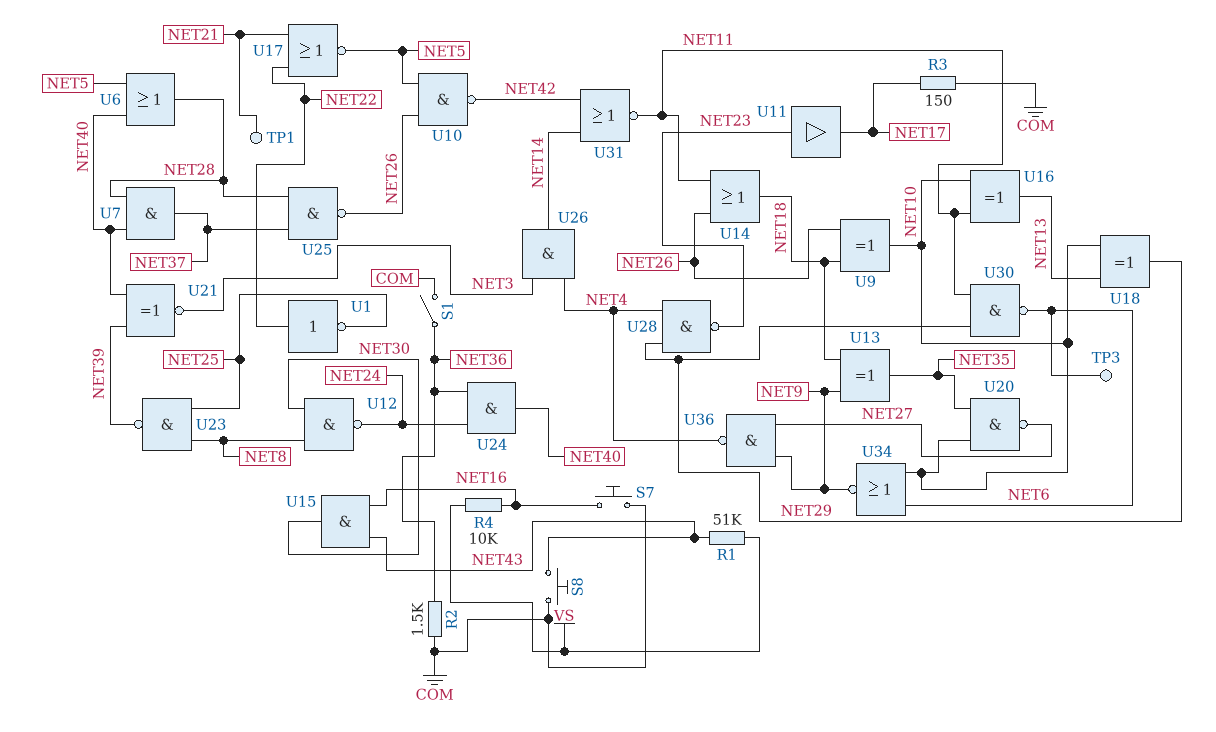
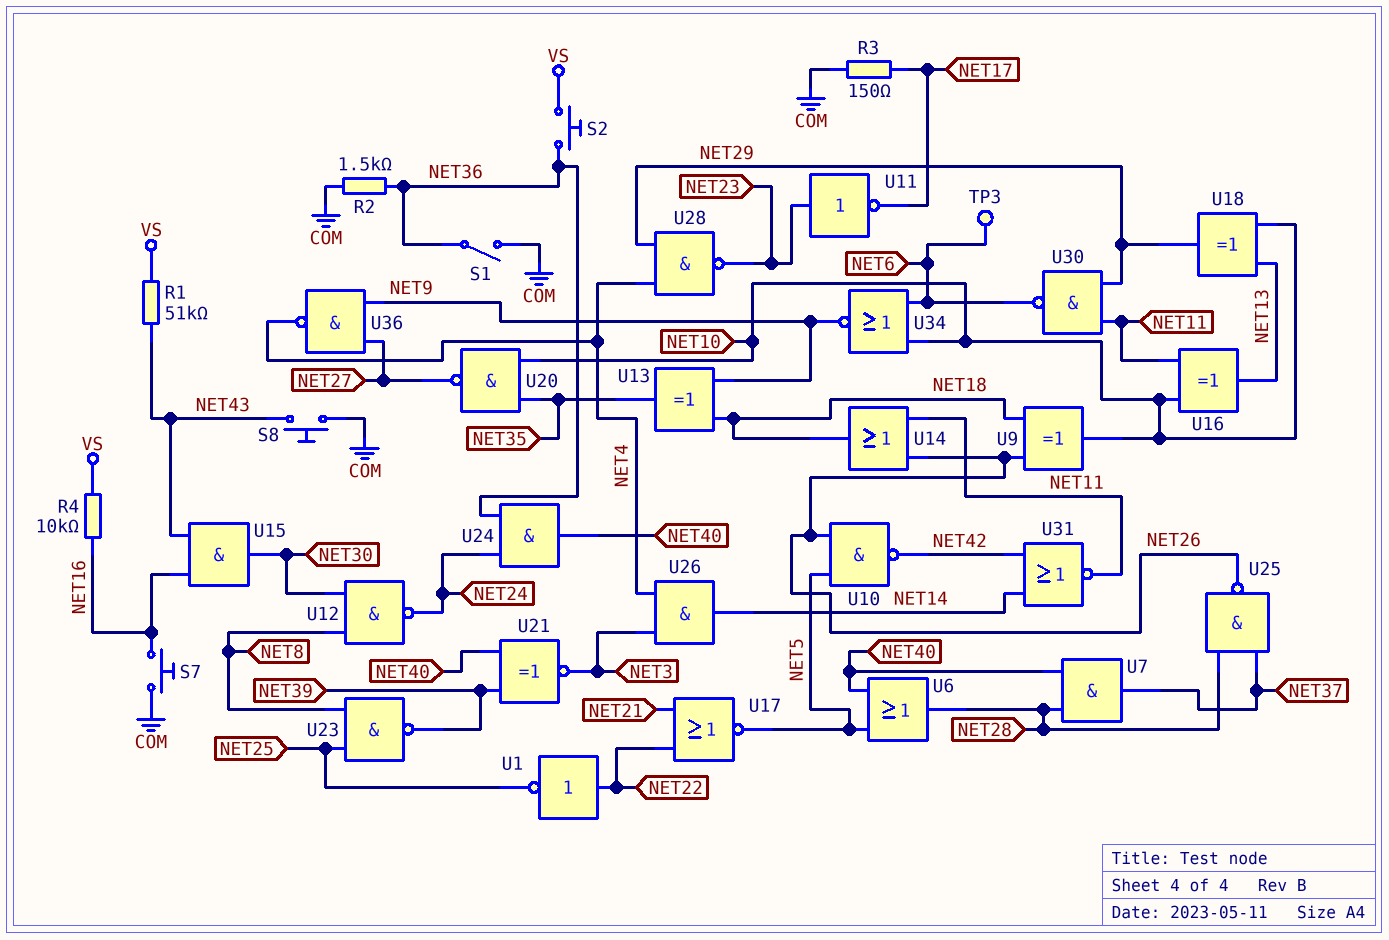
S2: none -> button (NET36, VS)
TP1: test point (NET21) -> none
U11: buffer (in NET23, out NET17) -> NOT (in NET23, out NET17)

